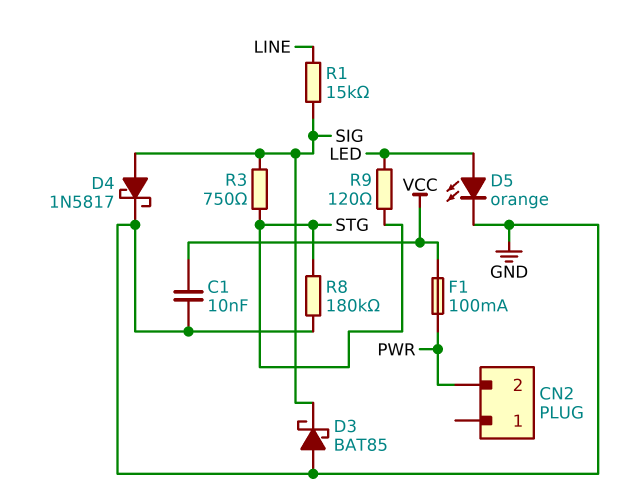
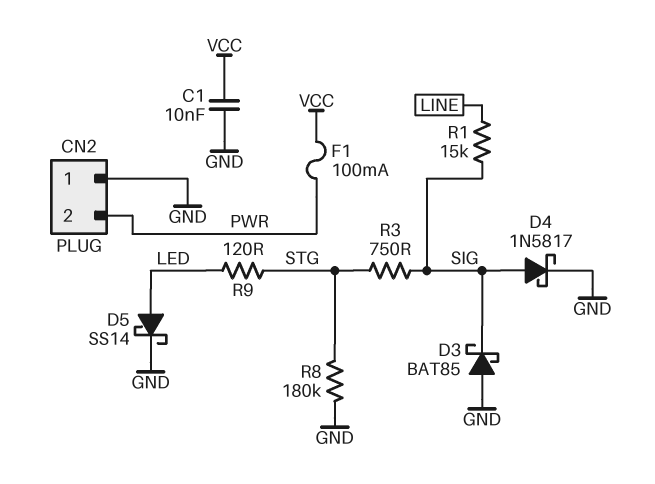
CN2 pin 1: none -> GND
D5: LED orange (A LED, K GND) -> schottky SS14 (A LED, K GND)

